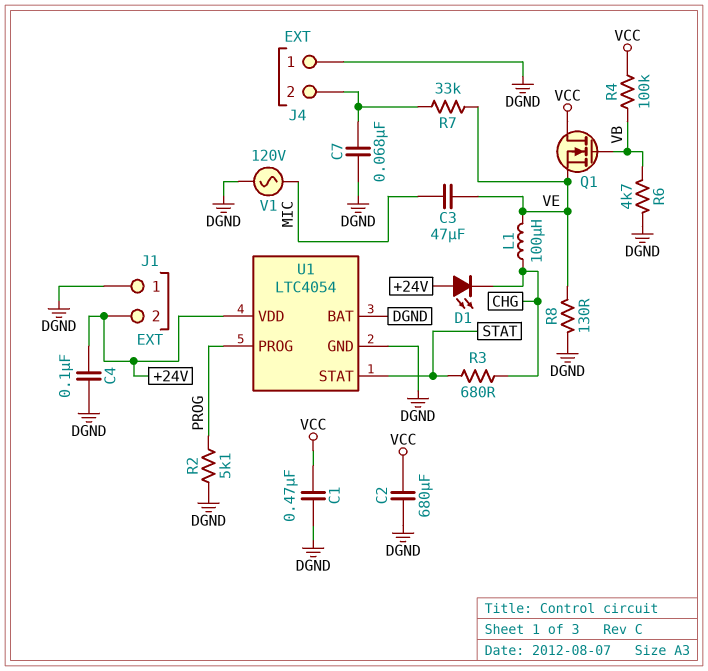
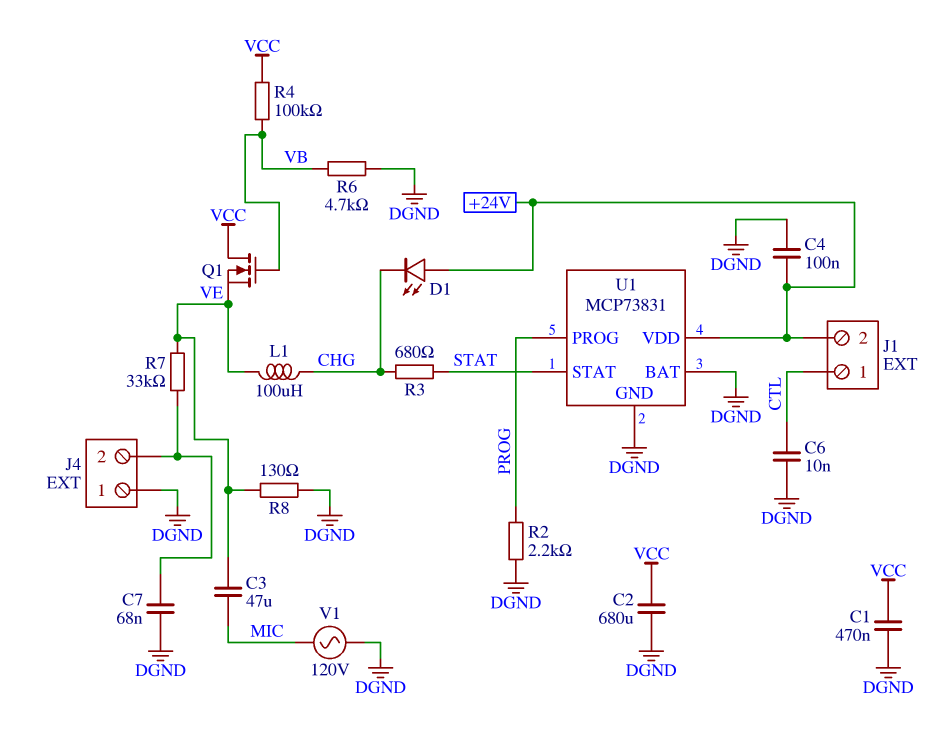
C6: none -> 10nF (CTL, DGND)
J1 pin 1: DGND -> CTL
R2: 5.1k (DGND, PROG) -> 2.2k (DGND, PROG)
U1: LTC4054 -> MCP73831

